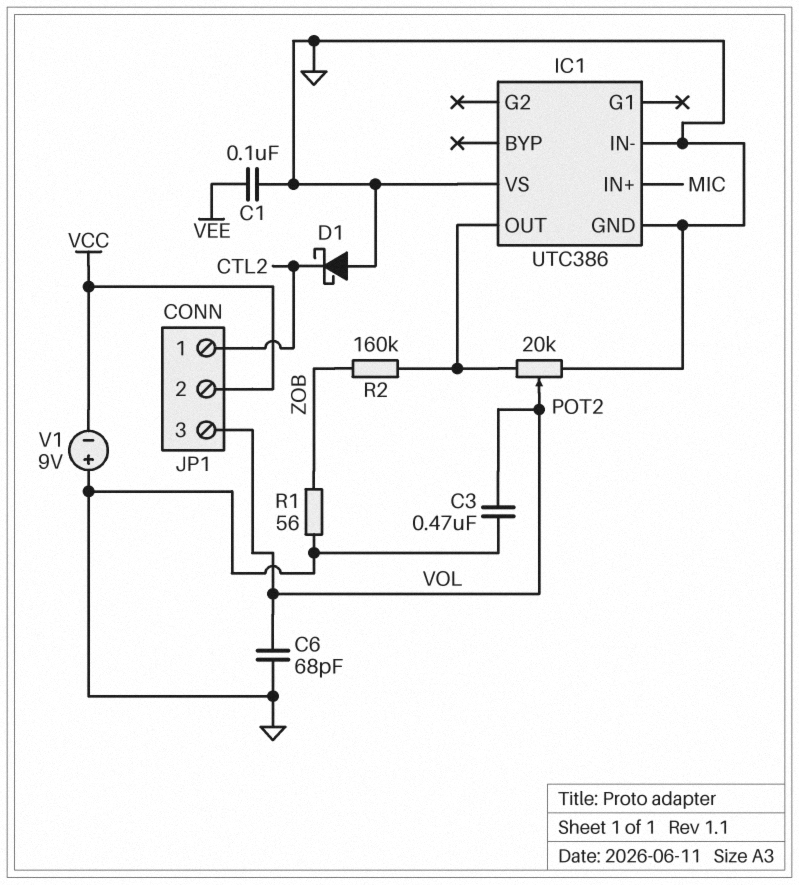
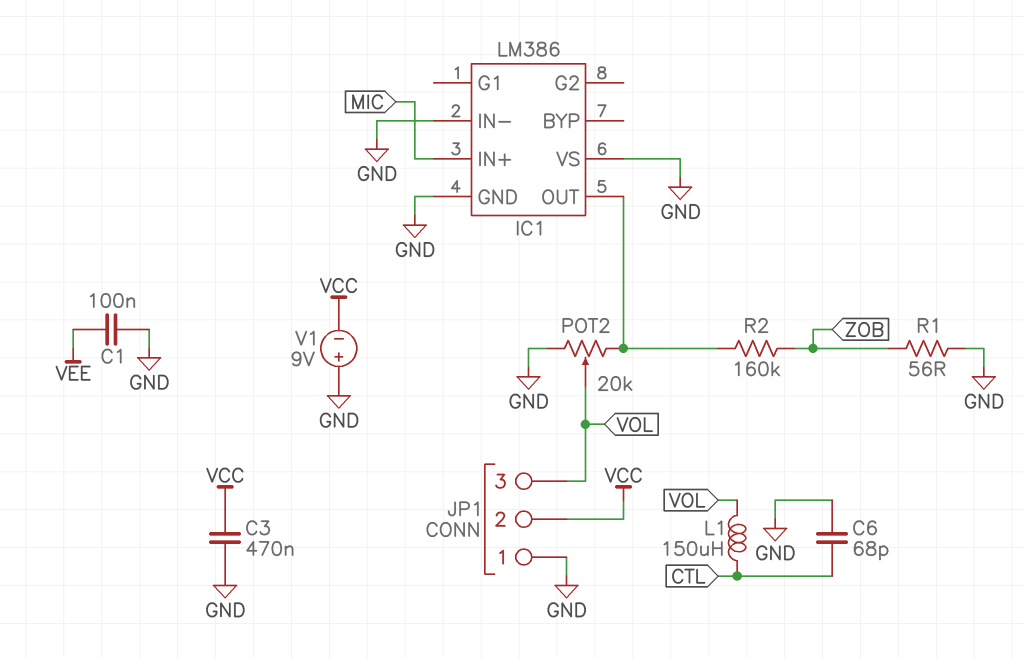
C3: 470nF (GND, VOL) -> 470nF (GND, VCC)
C6: 68pF (GND, VOL) -> 68pF (CTL, GND)
D1: schottky (A GND, K CTL2) -> none
IC1: UTC386 -> LM386
JP1 pin 1: CTL2 -> GND
L1: none -> 150uH (CTL, VOL)

